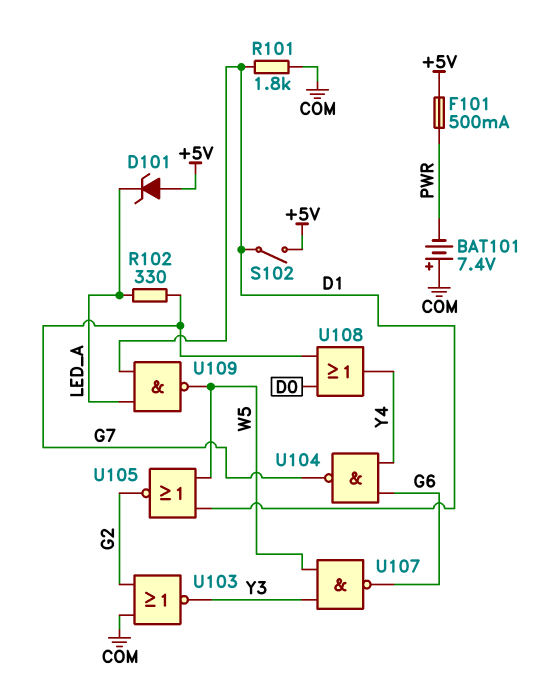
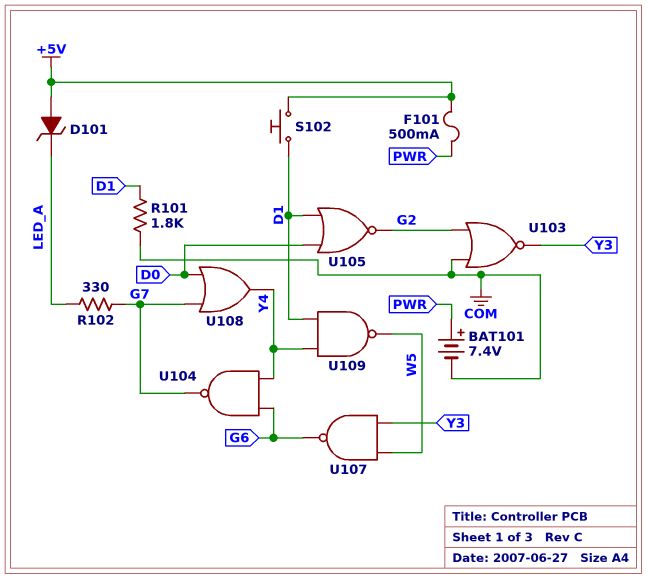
BAT101: 7.4V (plus COM, minus PWR) -> 7.4V (plus PWR, minus COM)
S102: switch (+5V, D1) -> button (+5V, D1)
U105: NOR (in D1, in W5, out G2) -> NOR (in D0, in D1, out G2)
U109: NAND (in D1, in LED_A, out W5) -> NAND (in D1, in Y4, out W5)

